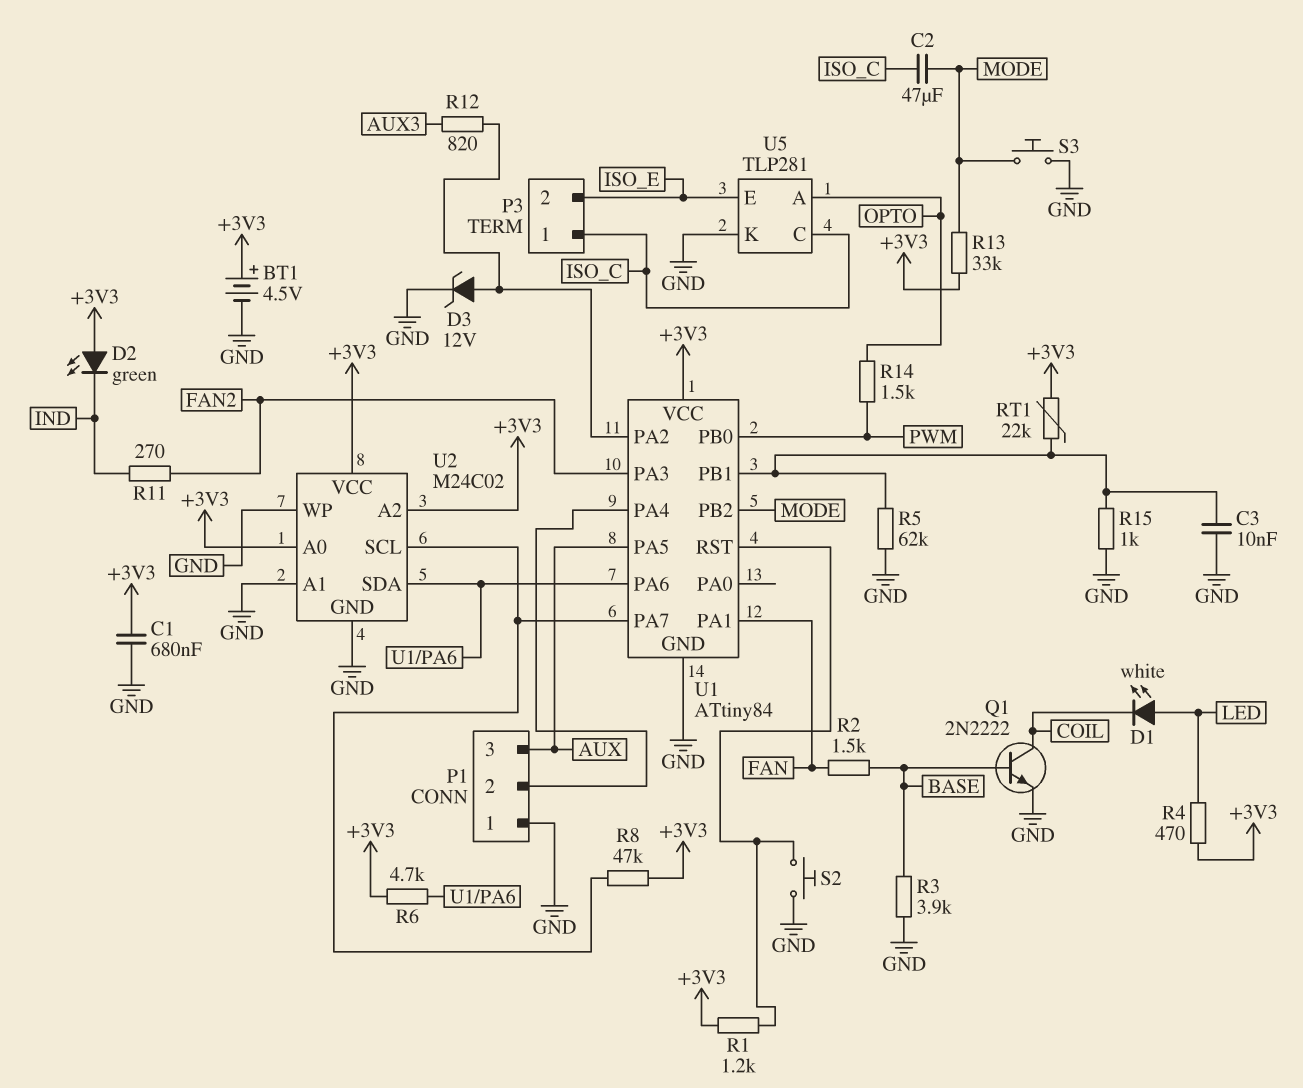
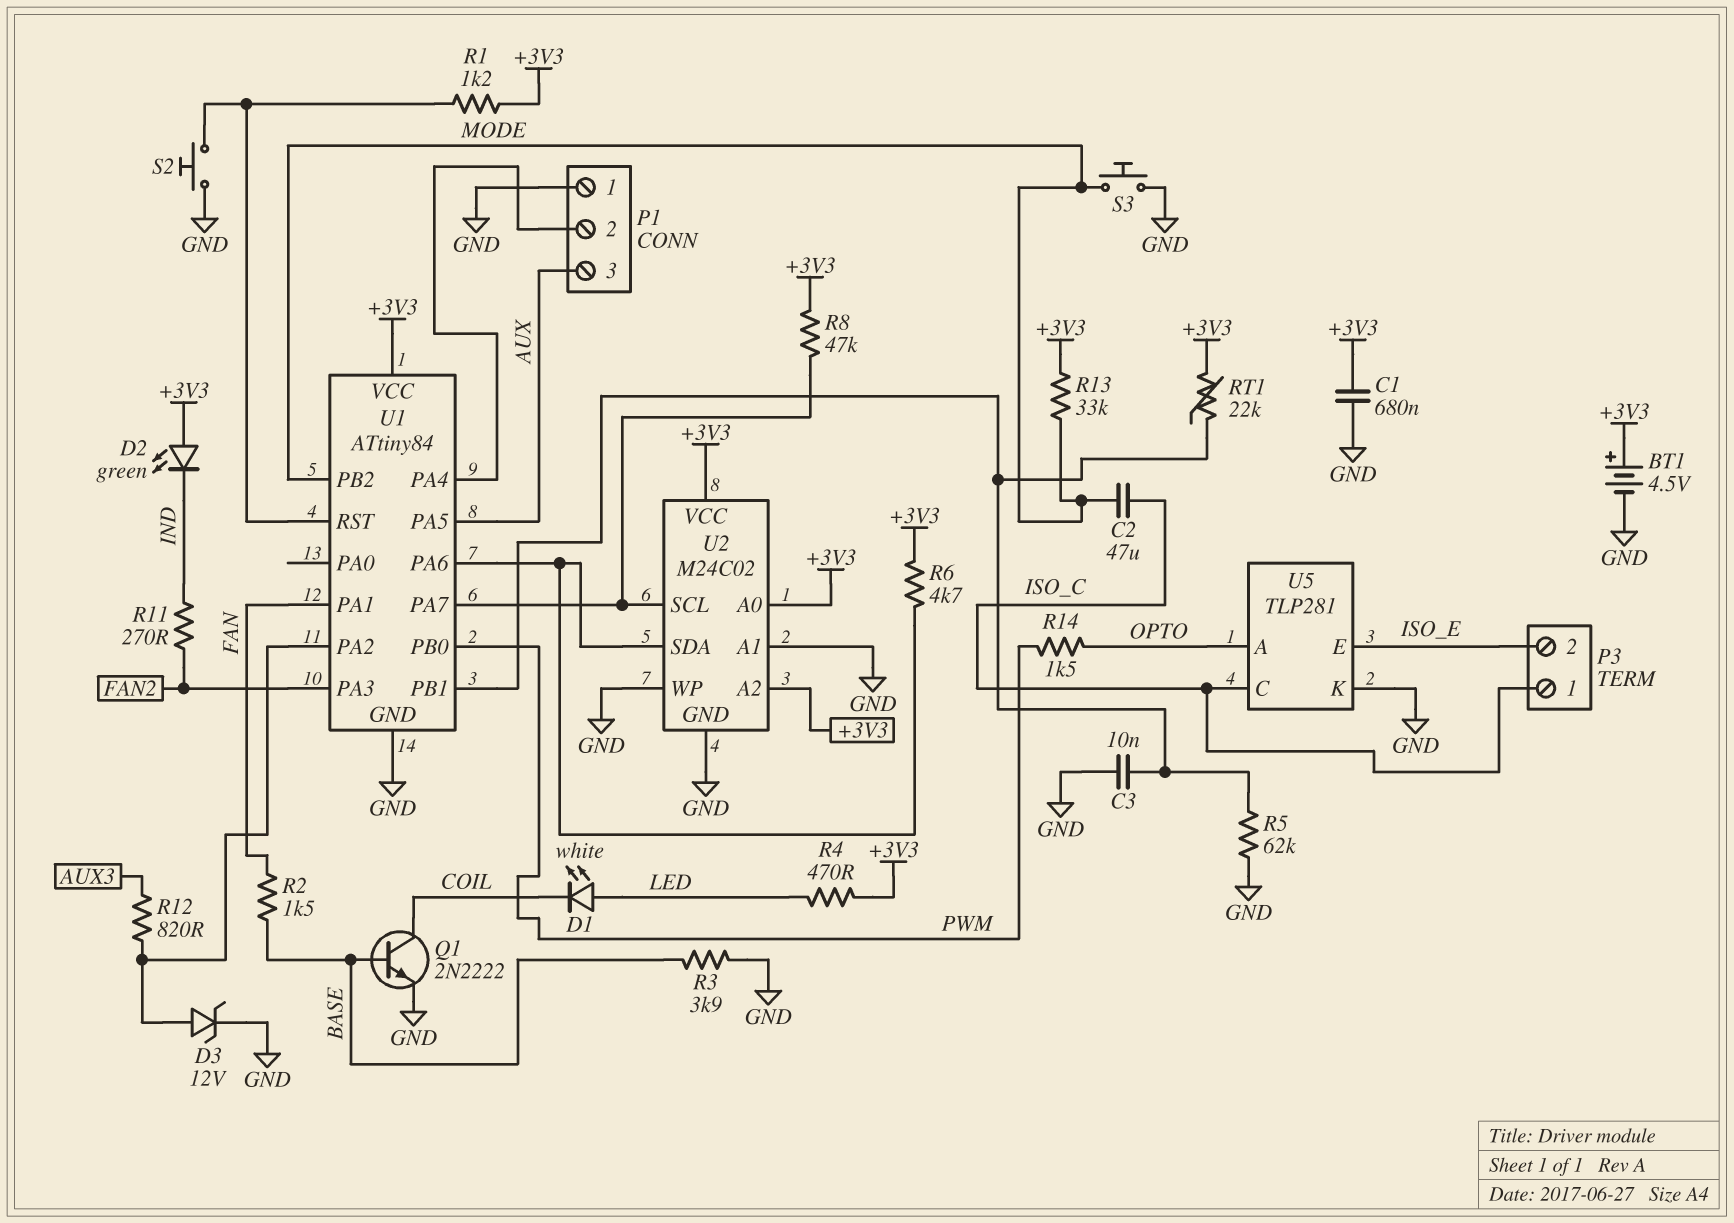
R15: 1k (GND, U1/PB1) -> none

